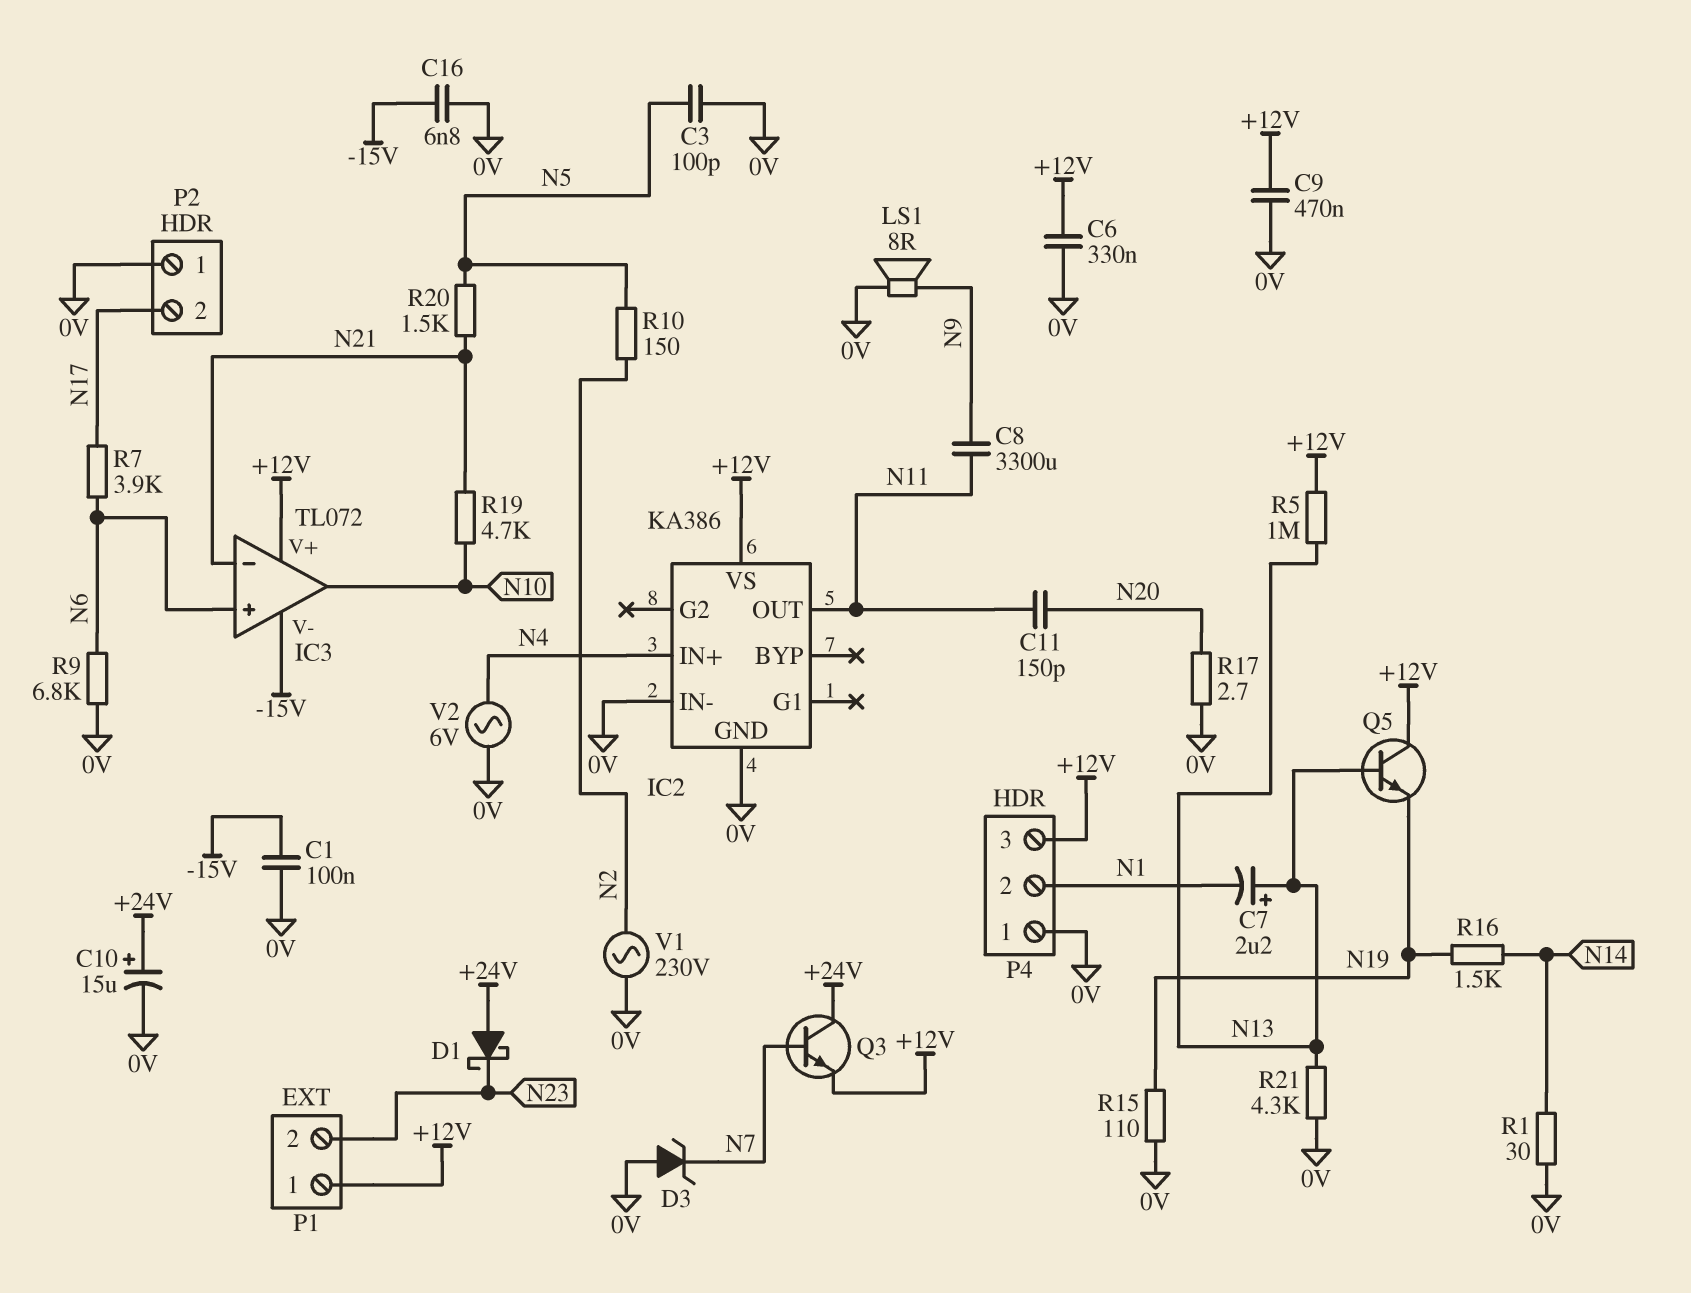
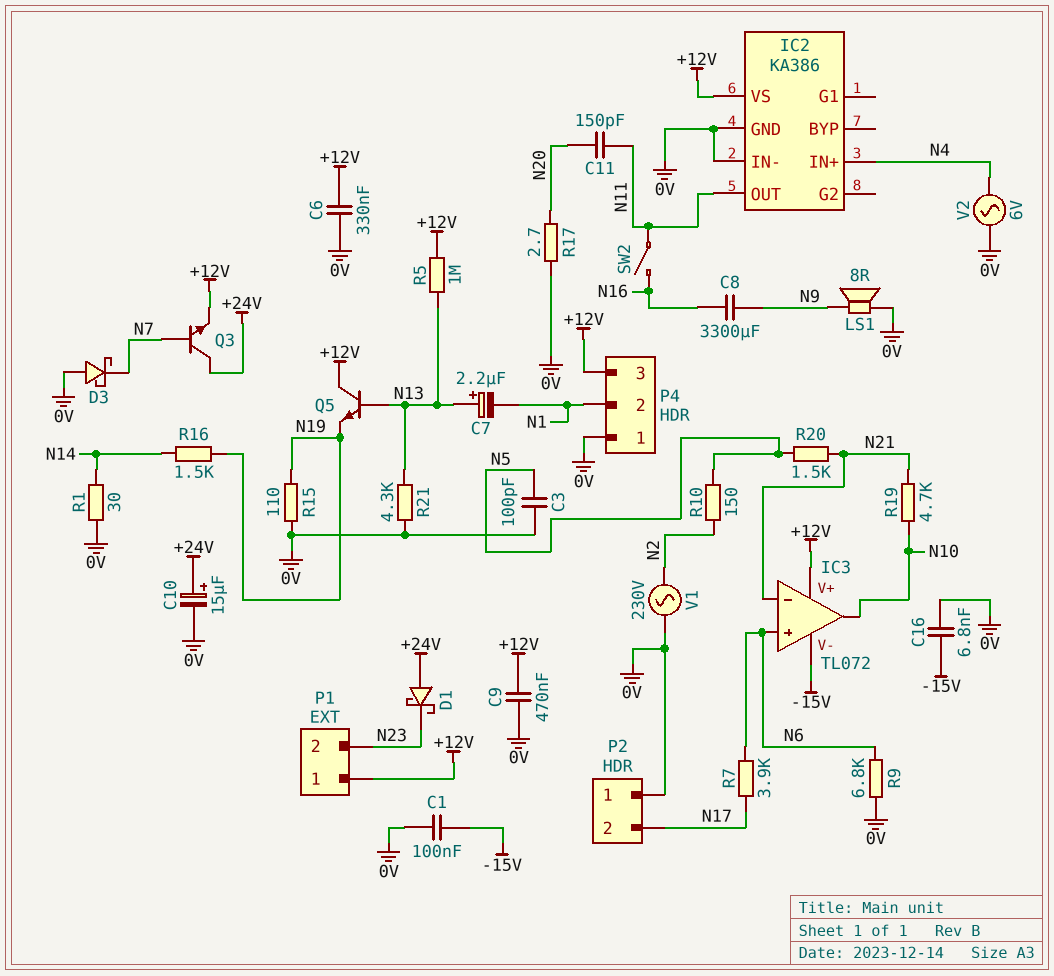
C8: 3300uF (N9, N11) -> 3300uF (N9, N16)
D3: zener (A 0V, K N7) -> schottky (A 0V, K N7)
SW2: none -> switch (N11, N16)

